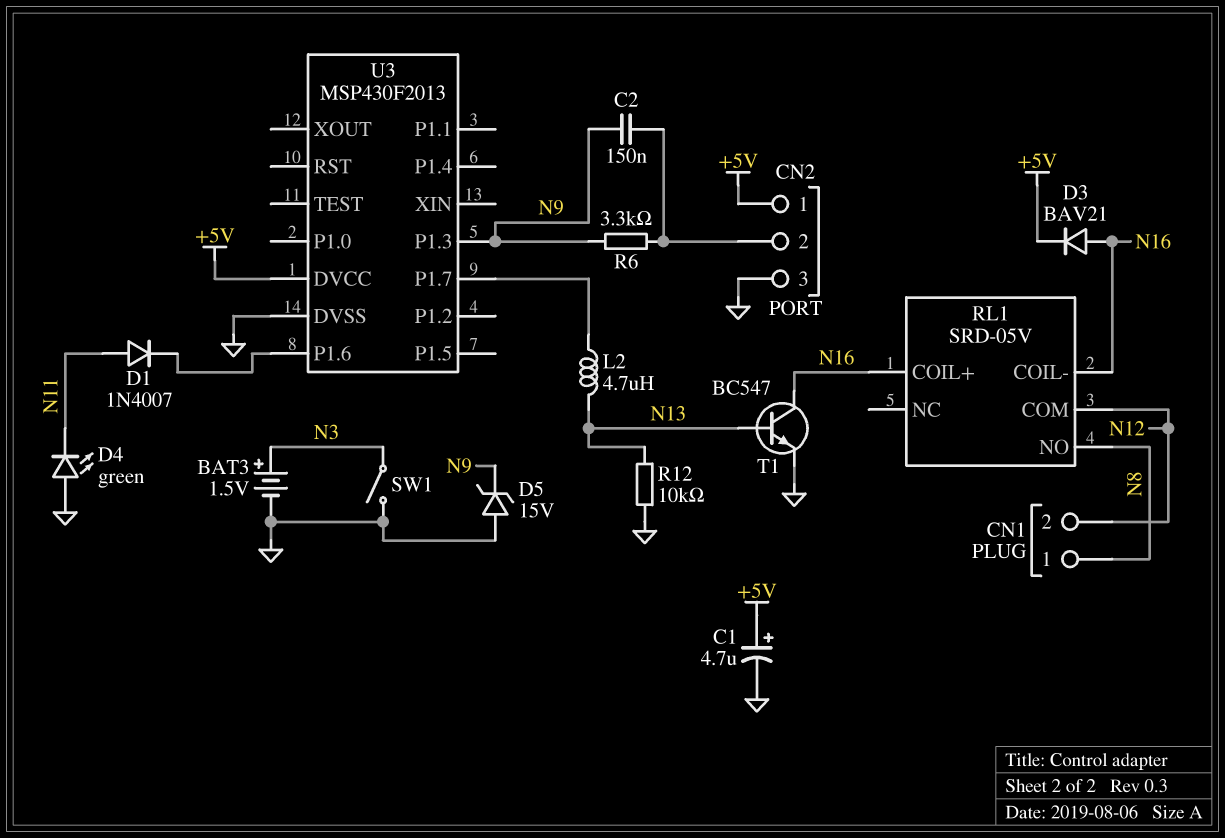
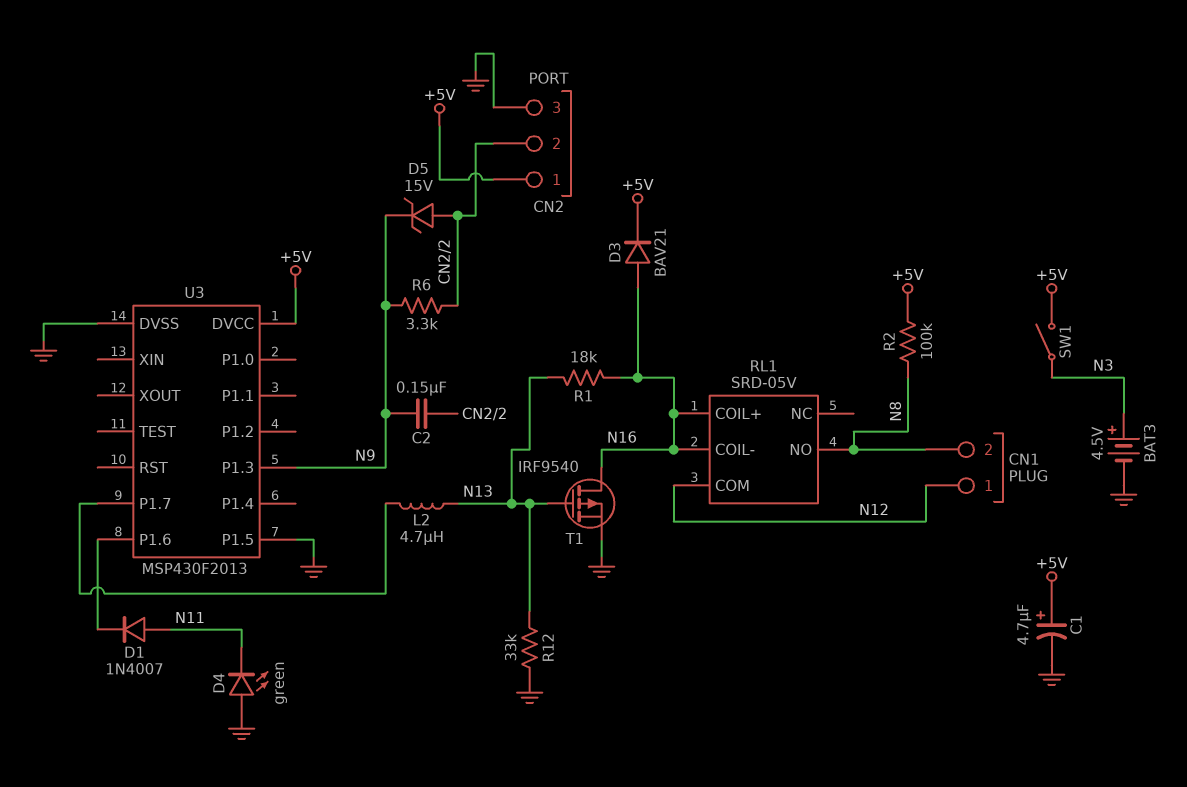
BAT3: 1.5V (plus N3, minus GND) -> 4.5V (plus N3, minus GND)
CN1 pin 1: N8 -> N12
CN1 pin 2: N12 -> N8
D5: zener 15V (A GND, K N9) -> zener 15V (A CN2/2, K N9)
R1: none -> 18k (N13, N16)
R2: none -> 100k (+5V, N8)
R12: 10k (GND, N13) -> 33k (GND, N13)
SW1: switch (GND, N3) -> switch (+5V, N3)
T1: NPN BC547 (B N13, C N16, E GND) -> PMOS IRF9540 (G N13, D N16, S GND)
U3 pin P1.5: none -> GND

